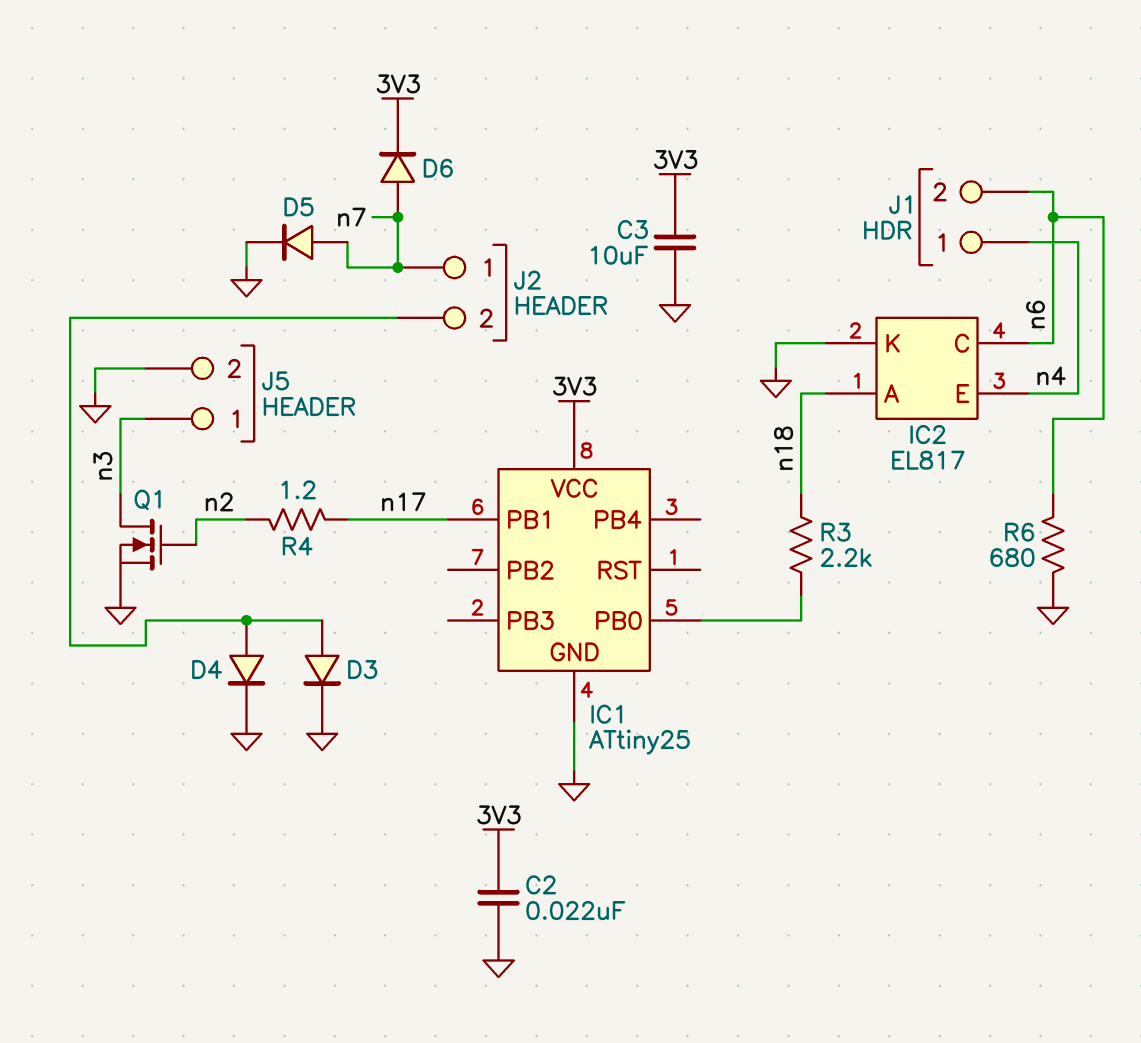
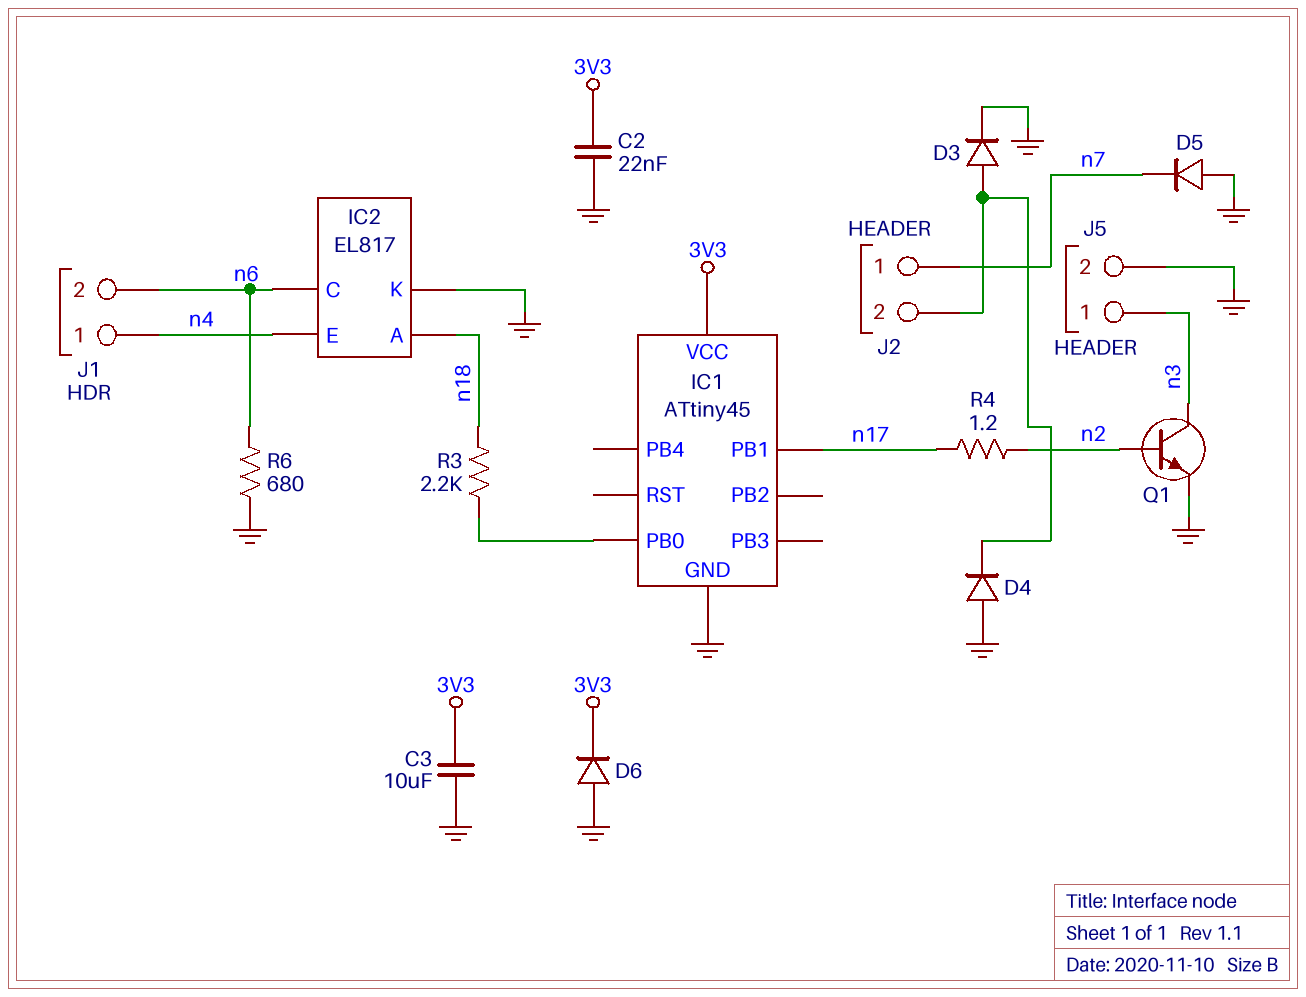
D4: diode (A J2/2, K GND) -> diode (A GND, K J2/2)
D5: diode (A n7, K GND) -> diode (A GND, K n7)
D6: diode (A n7, K 3V3) -> diode (A GND, K 3V3)
IC1: ATtiny25 -> ATtiny45
Q1: NMOS (G n2, D n3, S GND) -> NPN (B n2, C n3, E GND)

